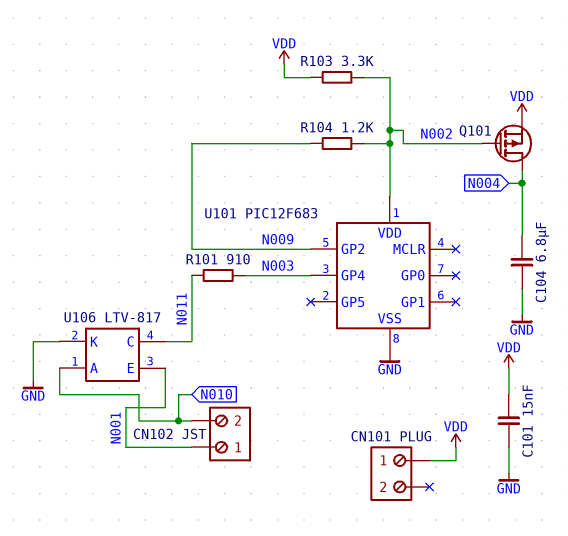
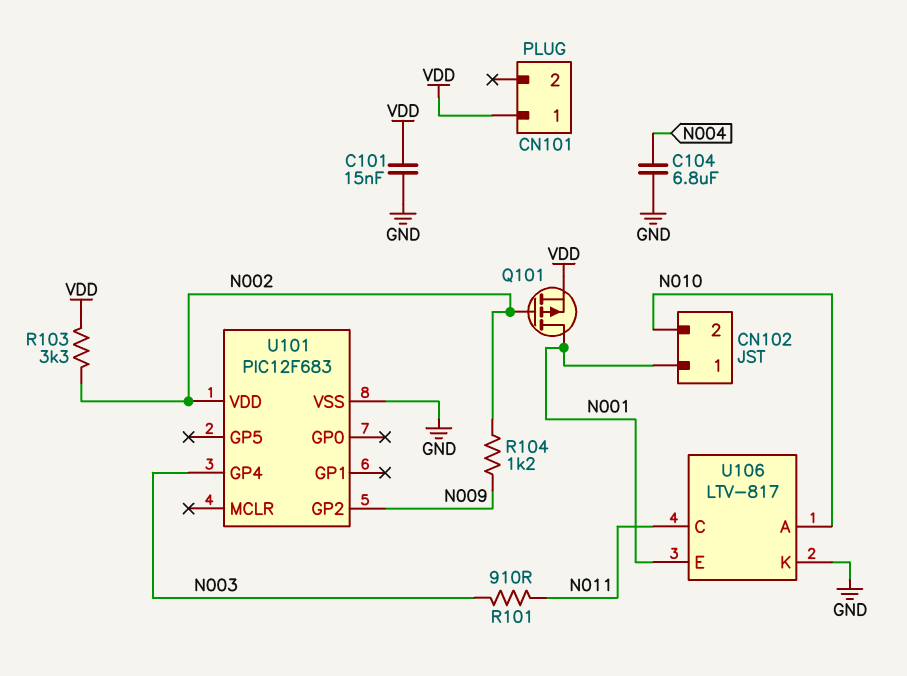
Q101: PMOS (G N002, D N004, S VDD) -> PMOS (G N002, D N001, S VDD)

